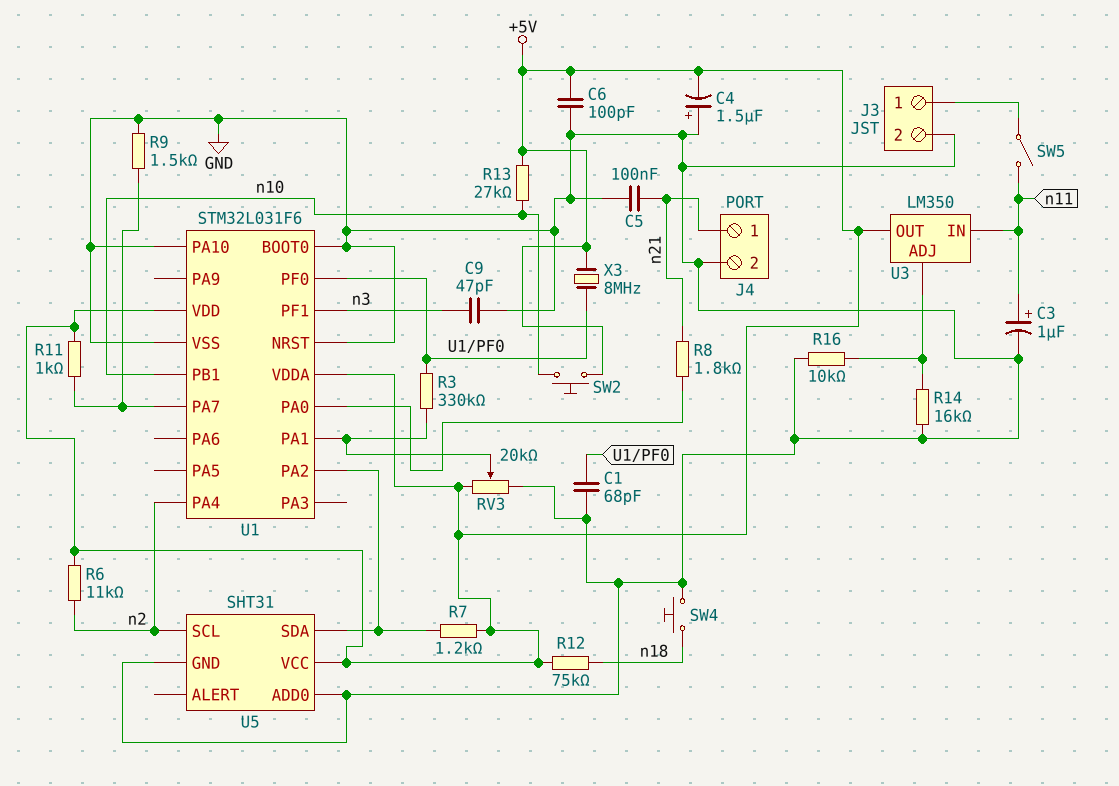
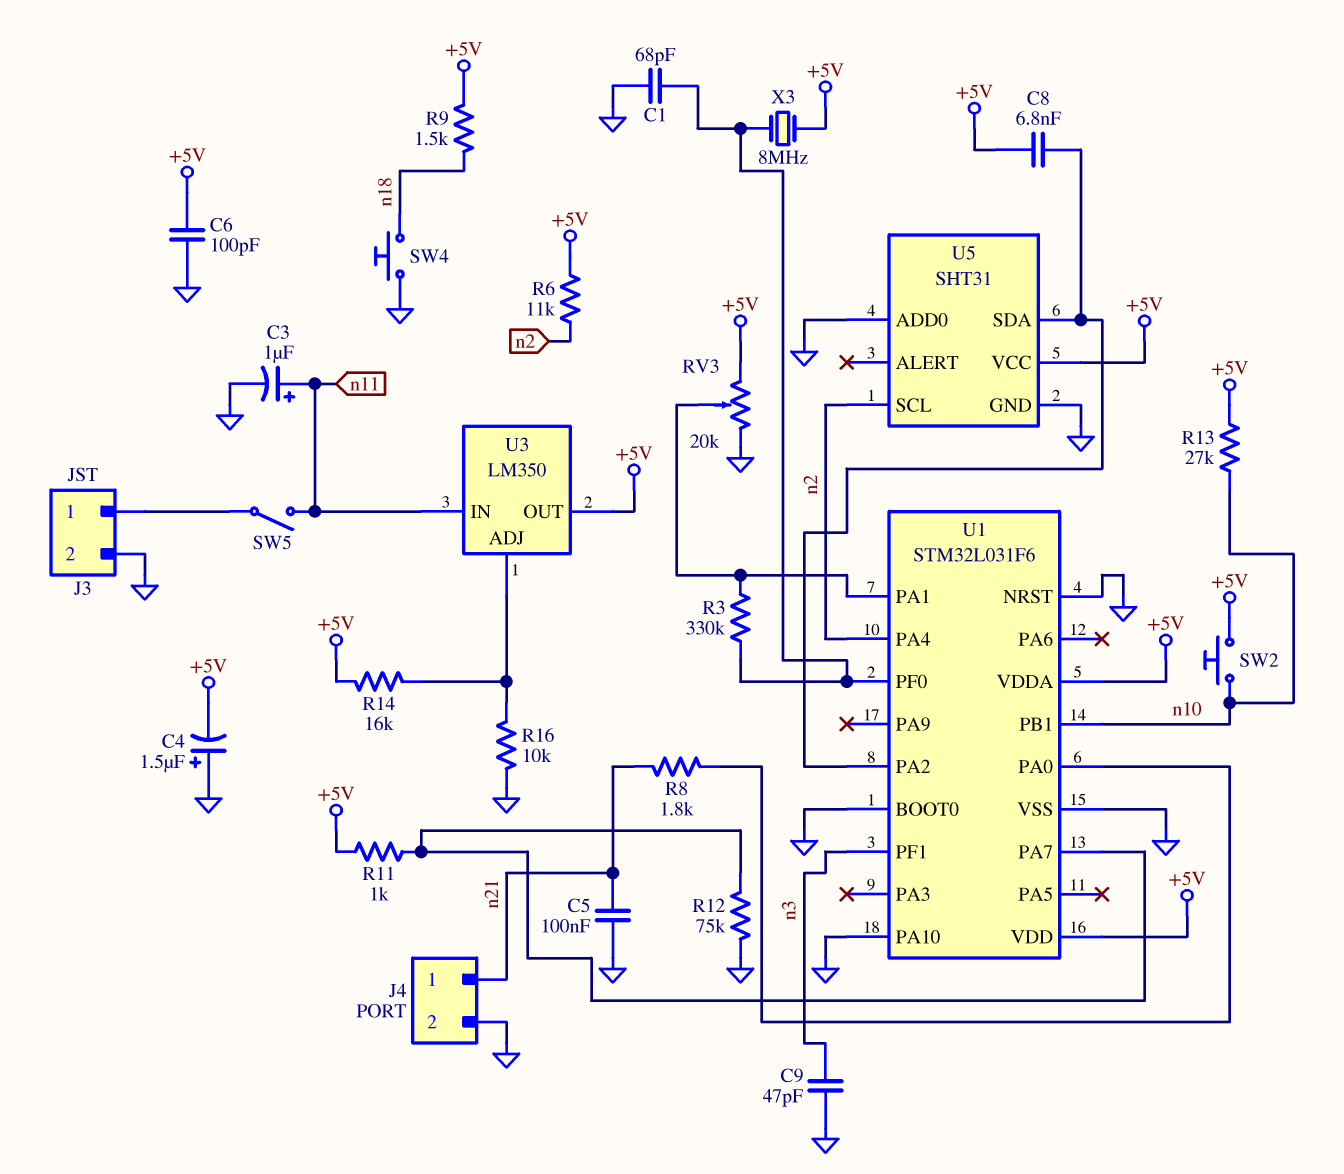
C8: none -> 6.8nF (+5V, U1/PA2)
R7: 1.2k (+5V, U1/PA2) -> none
R9: 1.5k (GND, U1/PA7) -> 1.5k (+5V, n18)
R12: 75k (+5V, n18) -> 75k (GND, U1/PA7)
R14: 16k (GND, U3/ADJ) -> 16k (+5V, U3/ADJ)

